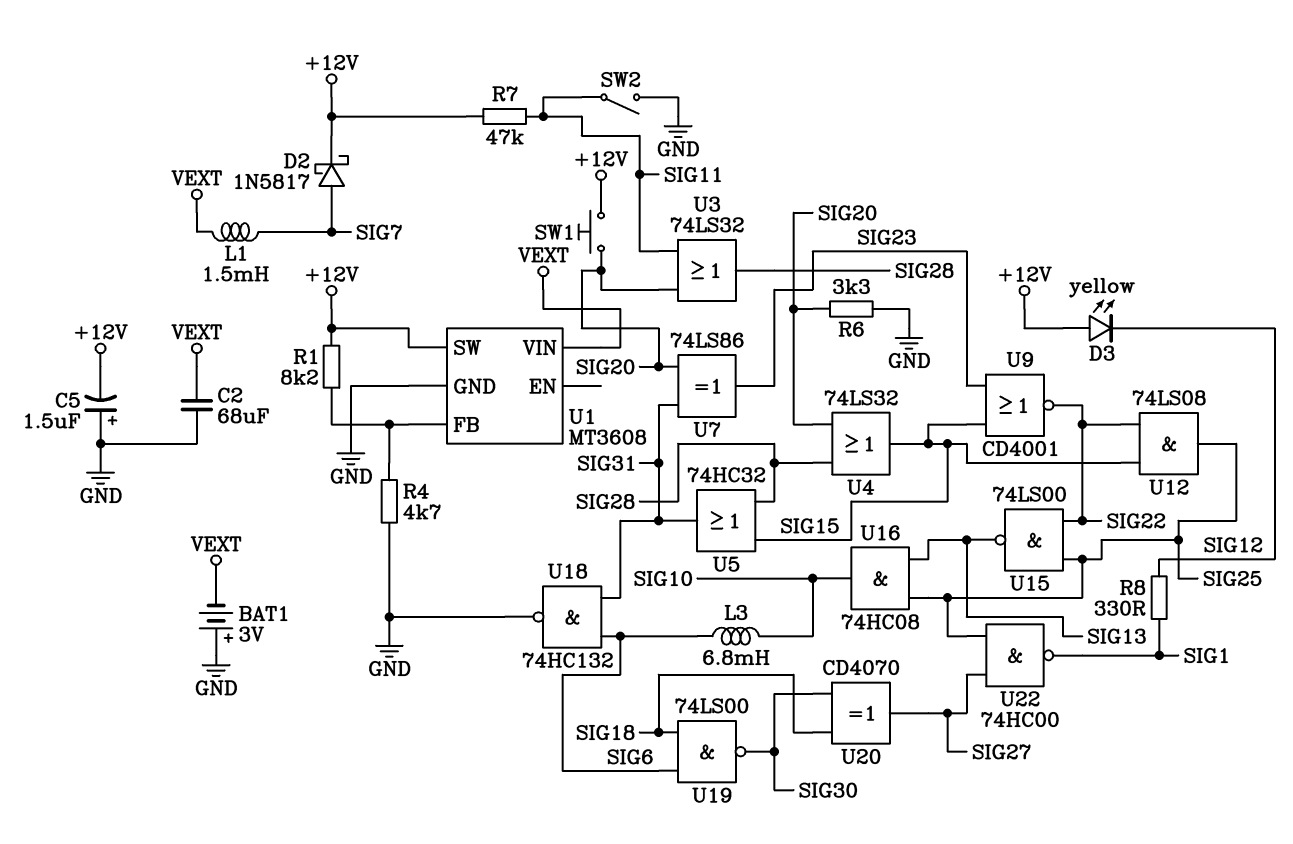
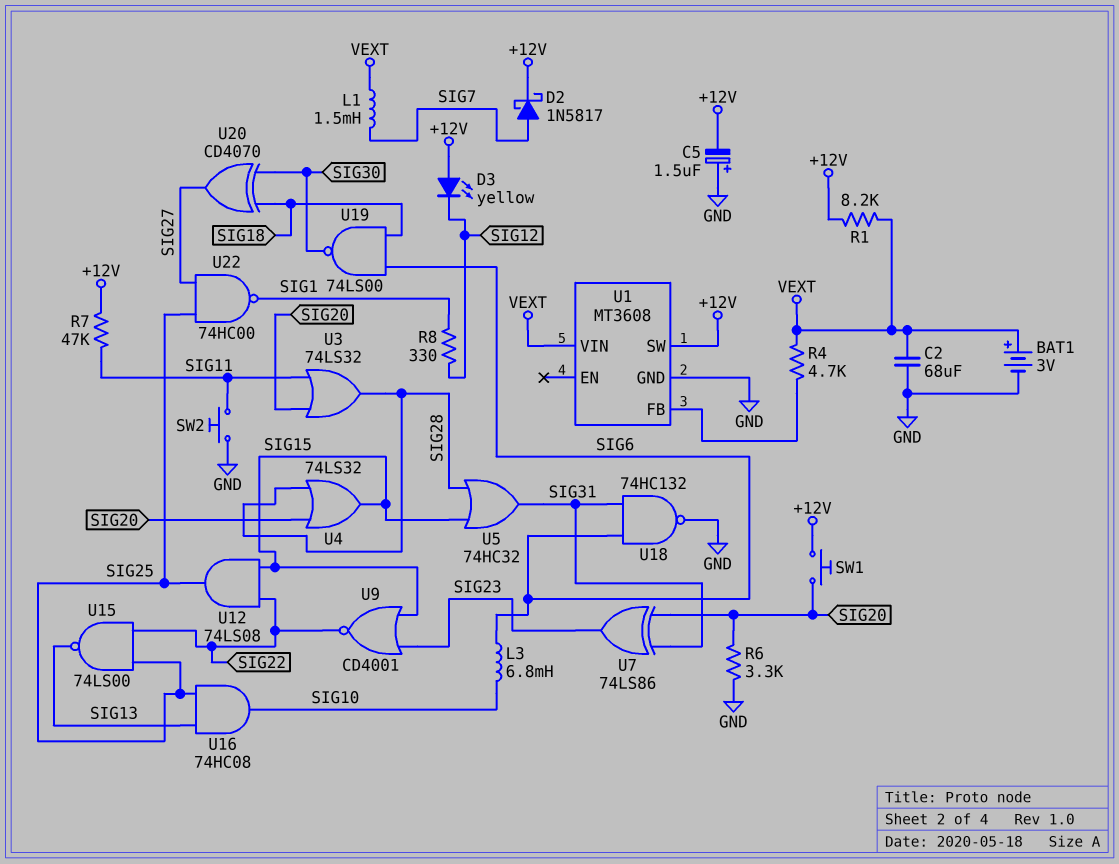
BAT1: 3V (plus GND, minus VEXT) -> 3V (plus VEXT, minus GND)
R1: 8.2k (+12V, U1/FB) -> 8.2k (+12V, VEXT)
R4: 4.7k (GND, U1/FB) -> 4.7k (U1/FB, VEXT)
SW2: switch (GND, SIG11) -> button (GND, SIG11)

